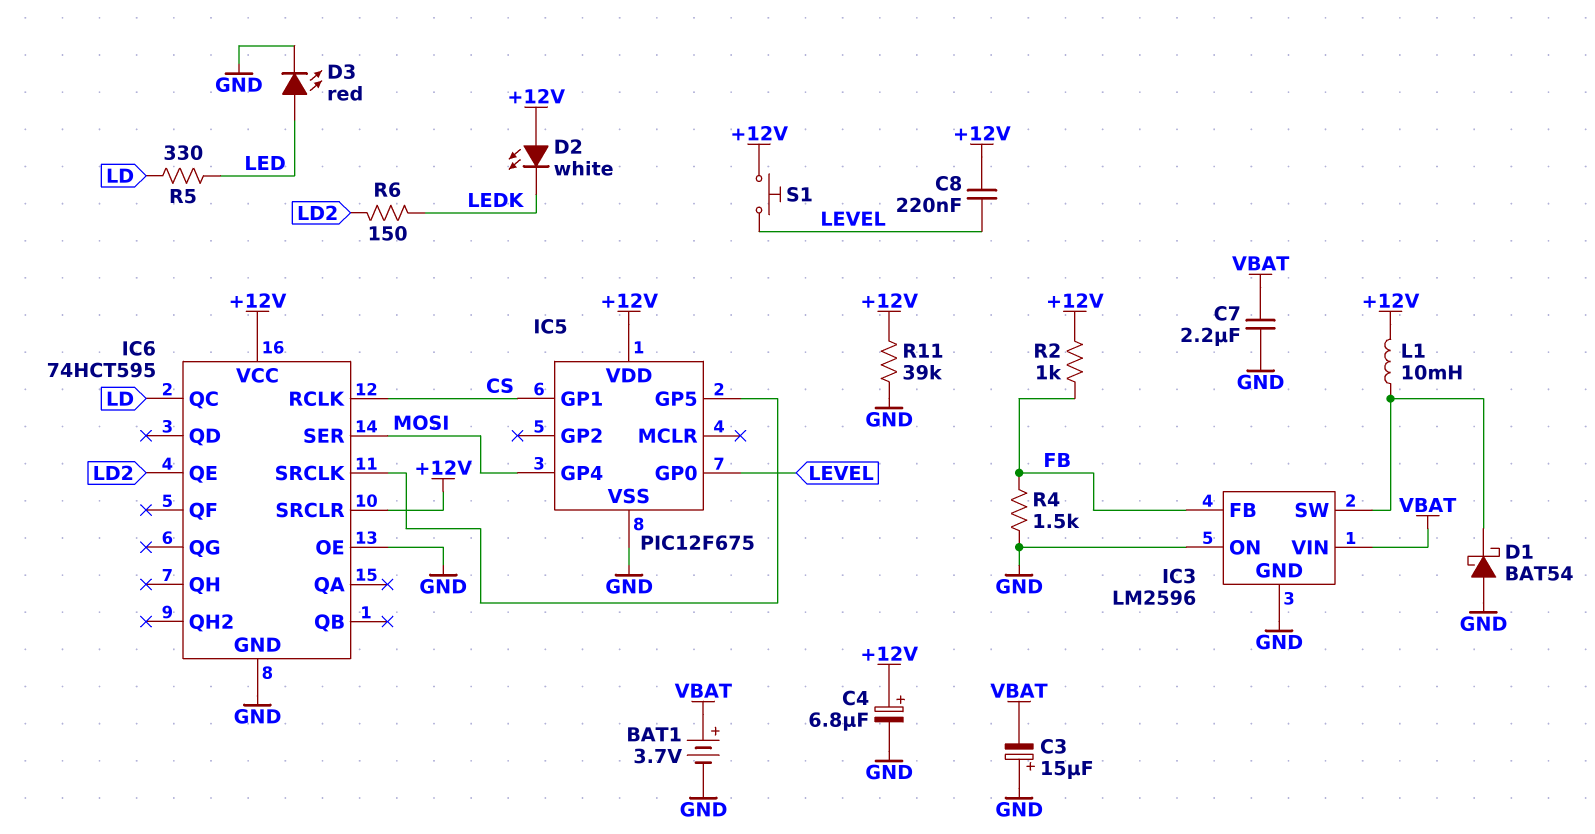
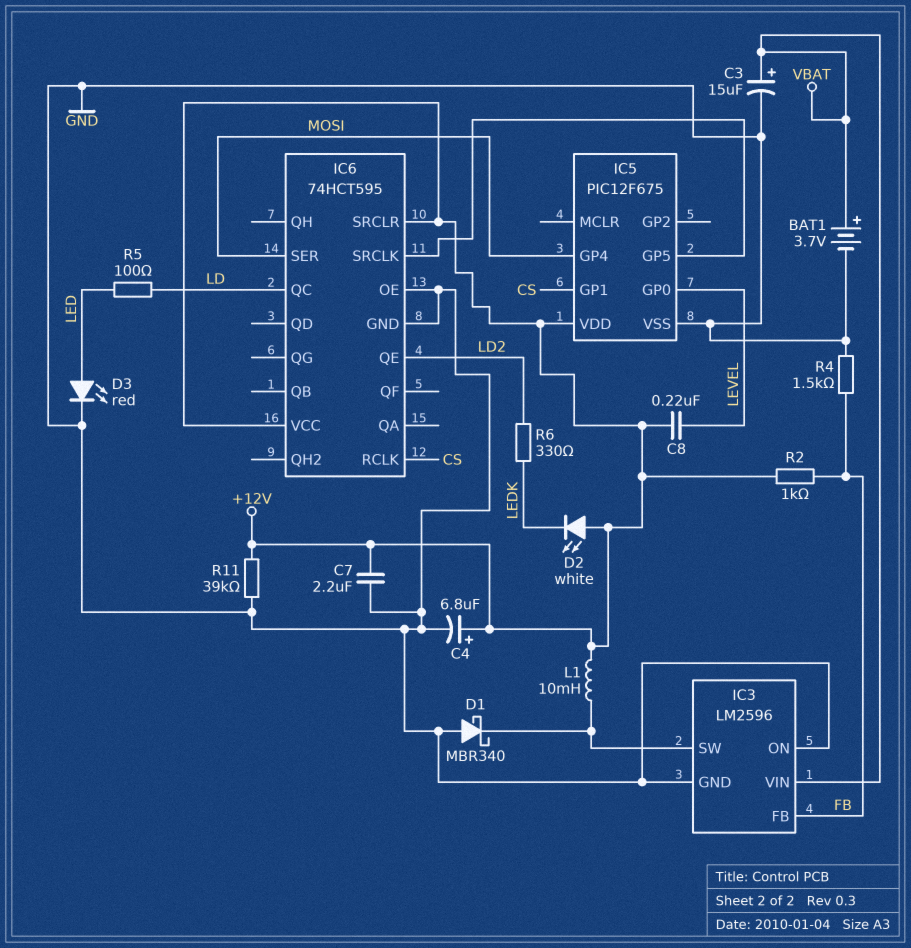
C3: 15uF (plus GND, minus VBAT) -> 15uF (plus VBAT, minus GND)
C7: 2.2uF (GND, VBAT) -> 2.2uF (+12V, GND)
D1: schottky BAT54 (A GND, K IC3/SW) -> schottky MBR340 (A GND, K IC3/SW)
R5: 330 (LD, LED) -> 100 (LD, LED)
R6: 150 (LD2, LEDK) -> 330 (LD2, LEDK)
S1: button (+12V, LEVEL) -> none

